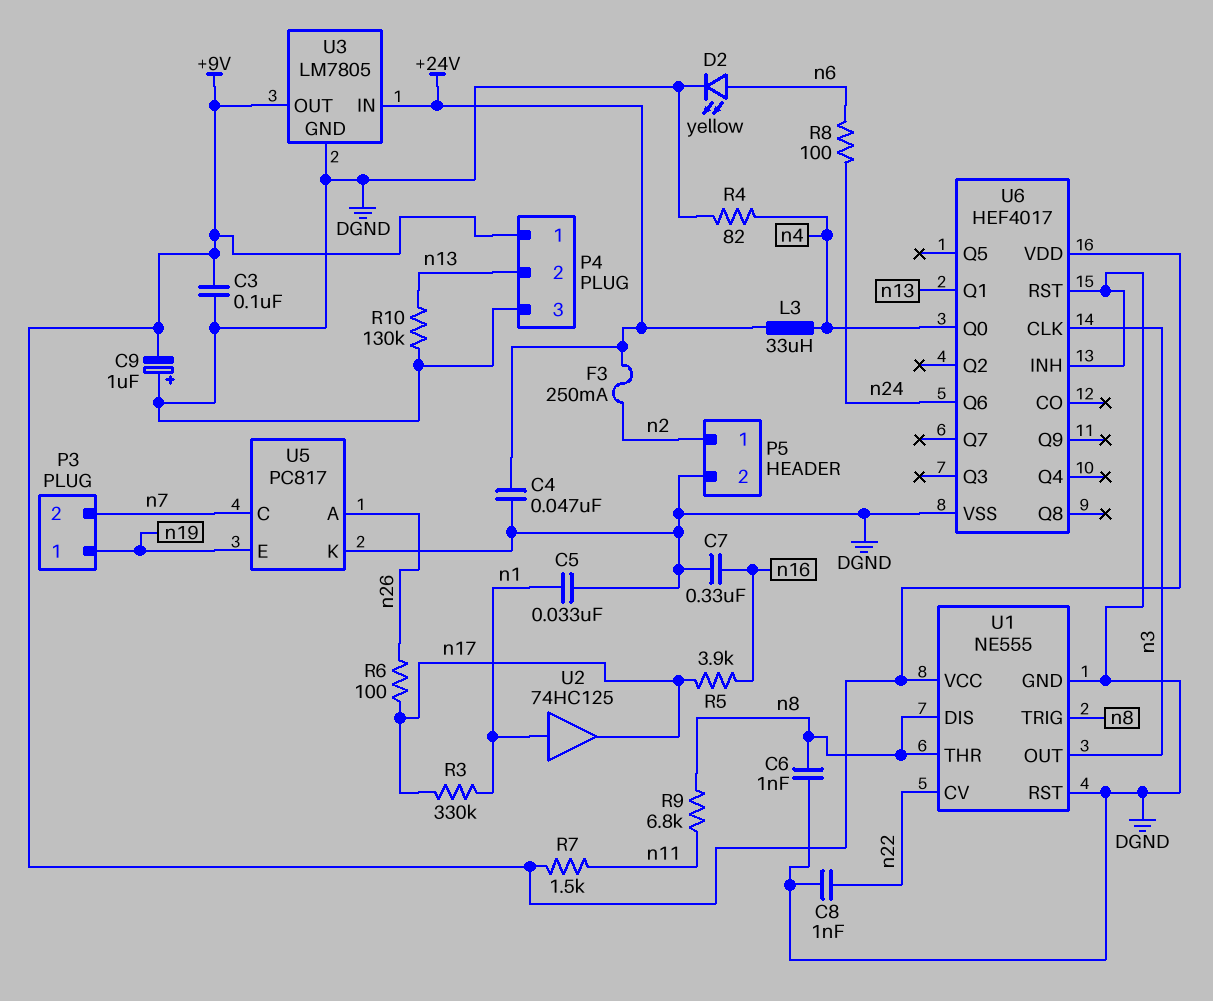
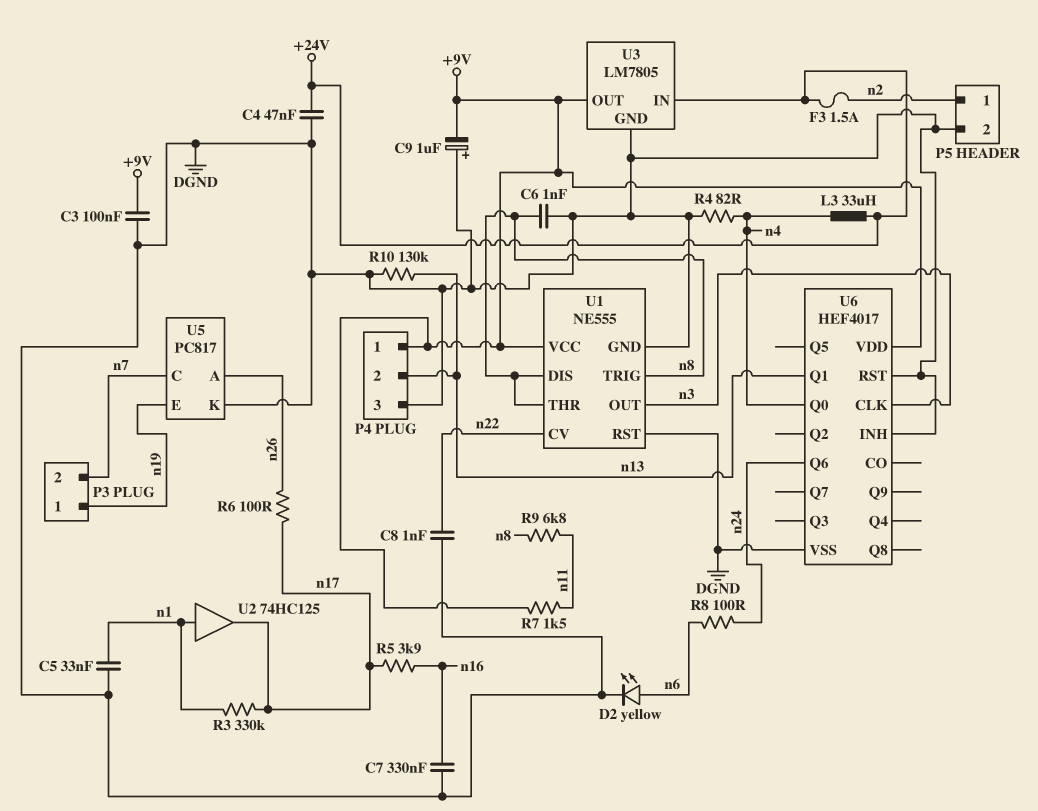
F3: 250mA (+24V, n2) -> 1.5A (+24V, n2)

